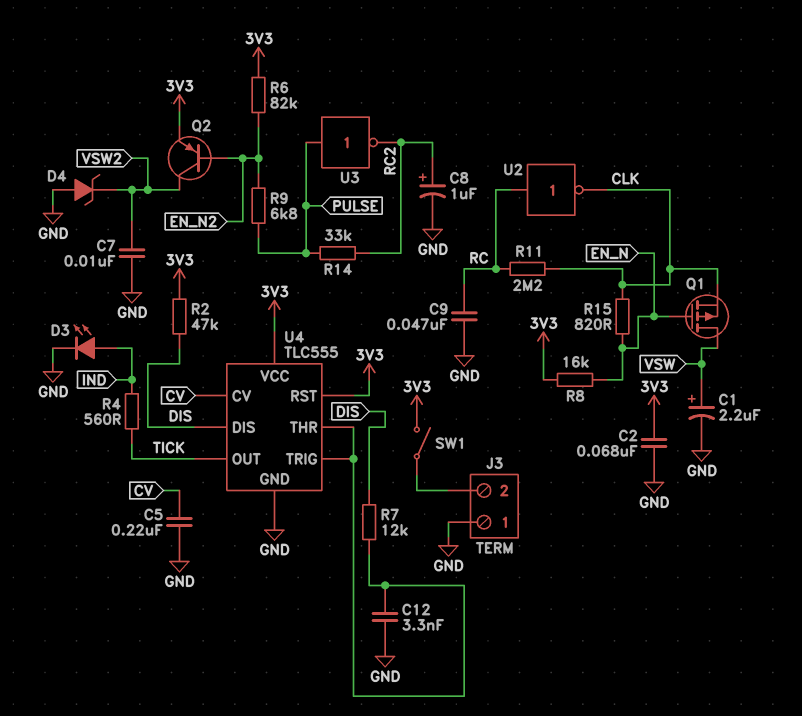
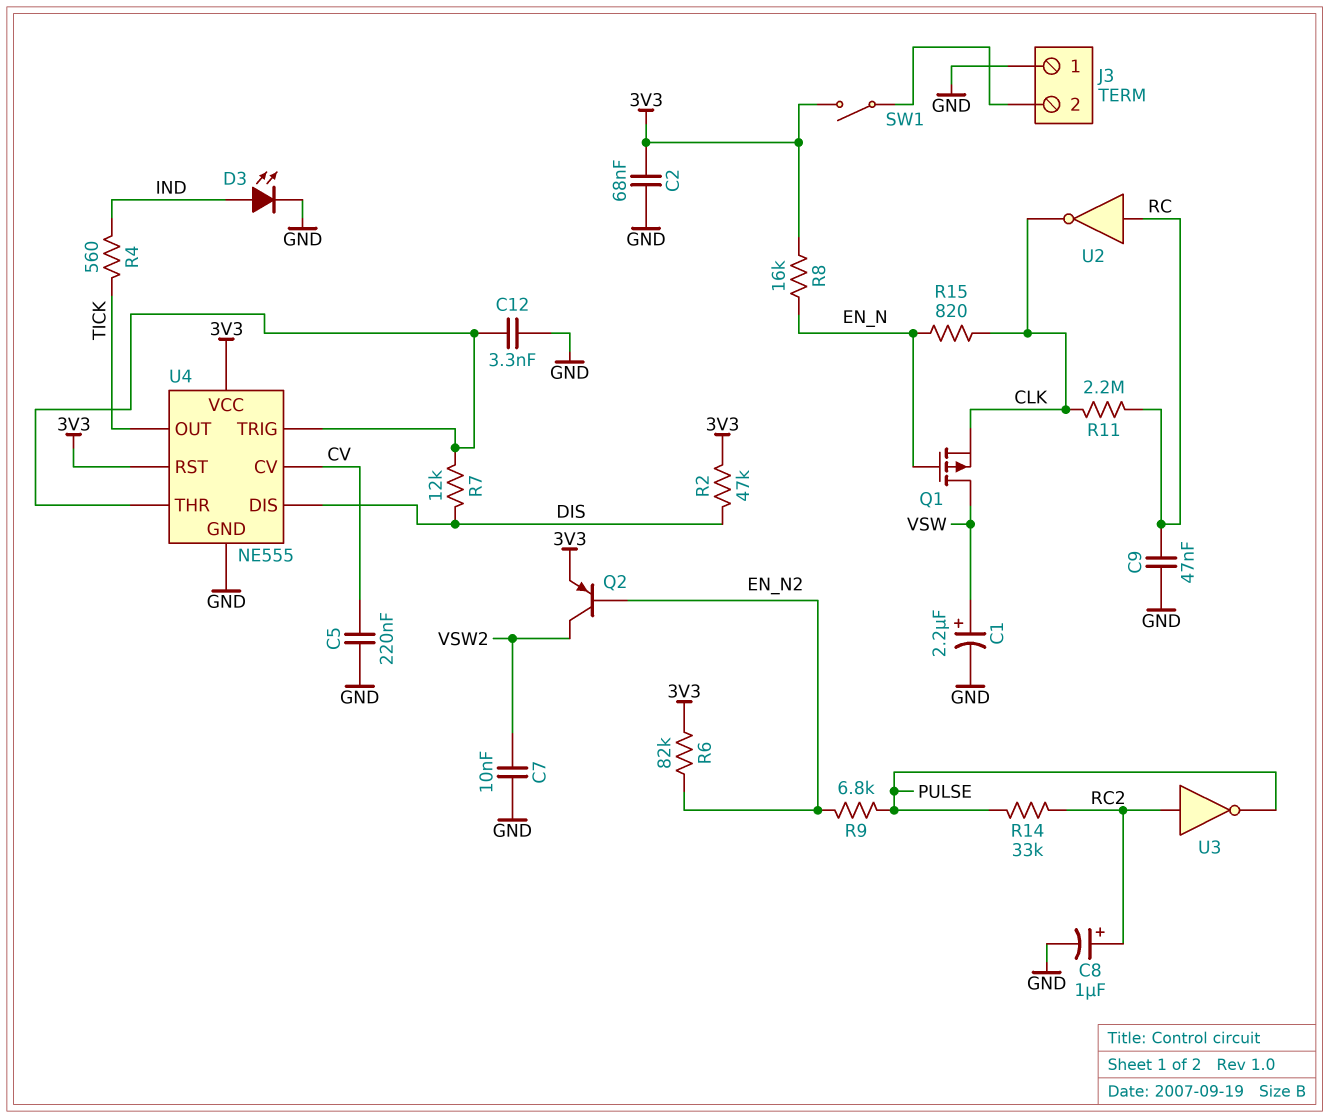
D4: zener (A GND, K VSW2) -> none
U3: NOT (in PULSE, out RC2) -> NOT (in RC2, out PULSE)
U4: TLC555 -> NE555

